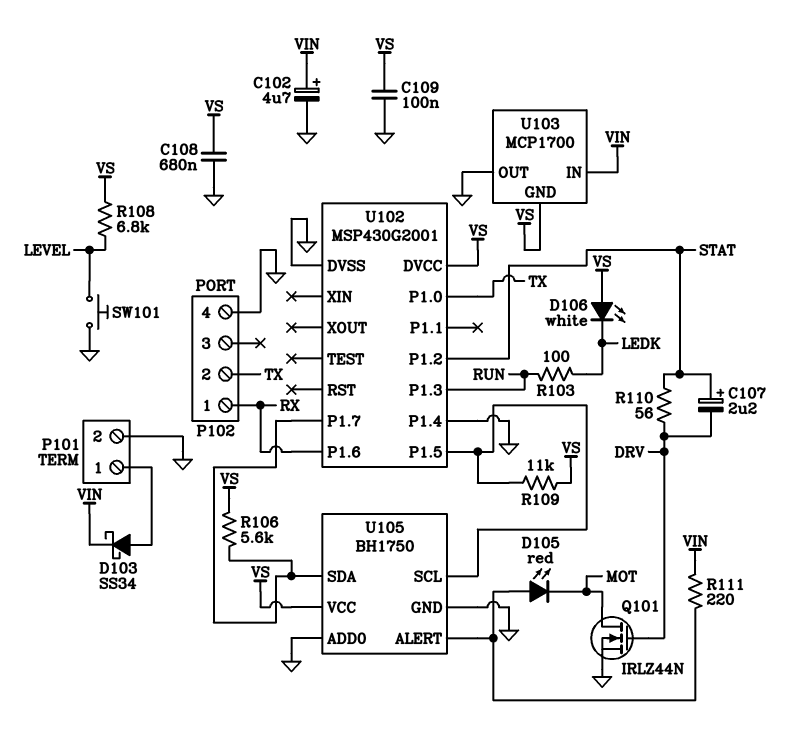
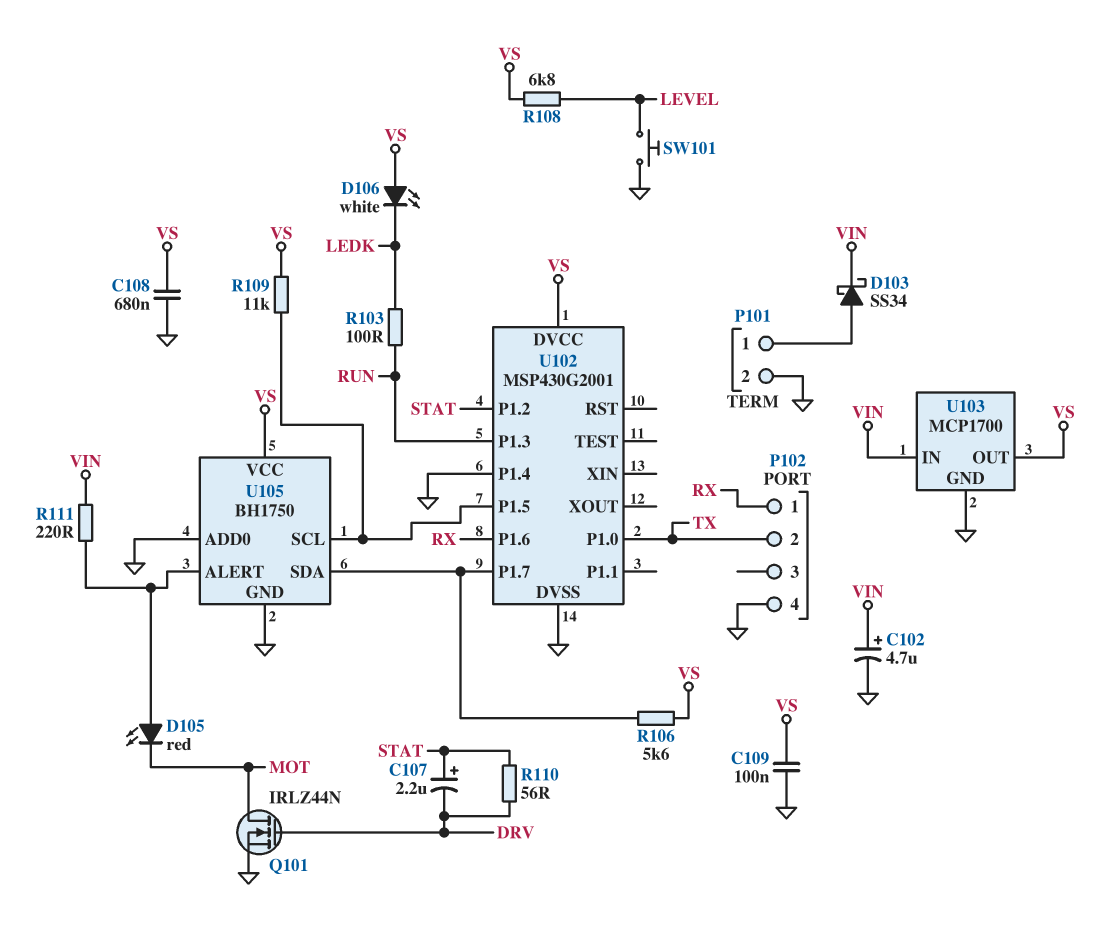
U103 pin GND: VS -> GND
U103 pin OUT: GND -> VS

